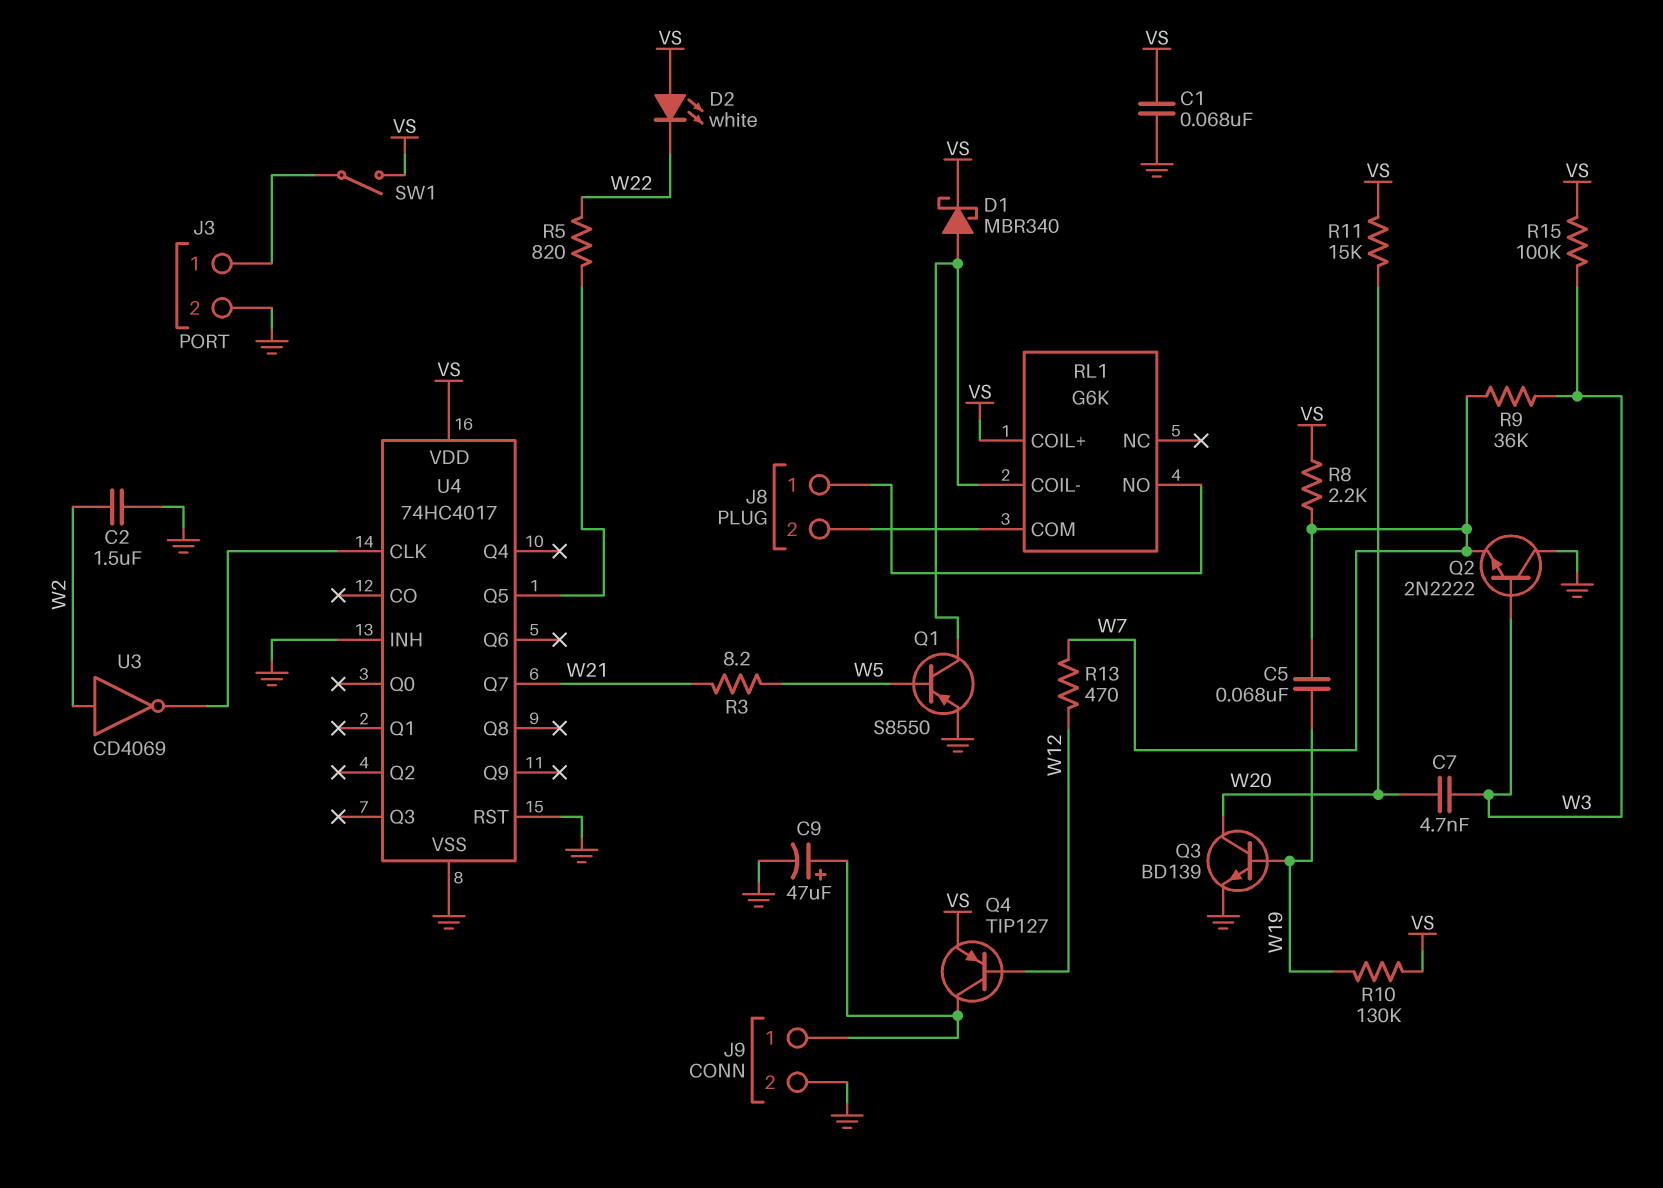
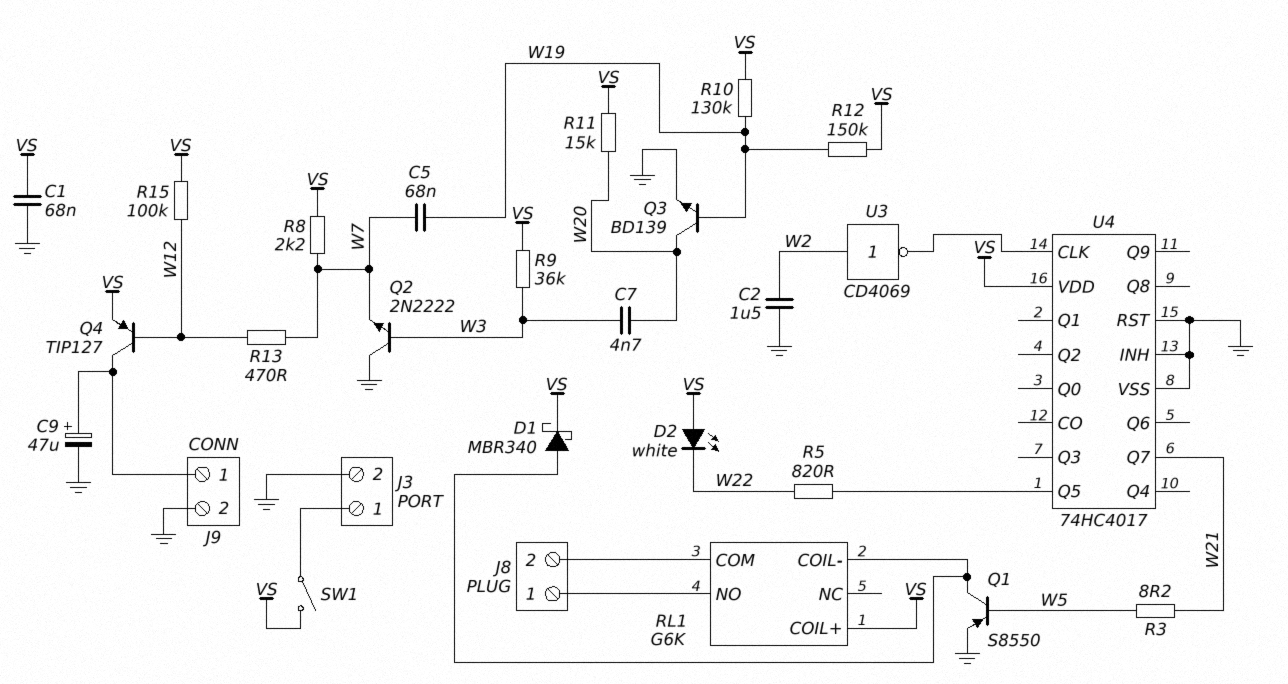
R9: 36k (W3, W7) -> 36k (VS, W3)
R12: none -> 150k (VS, W19)
R15: 100k (VS, W3) -> 100k (VS, W12)

